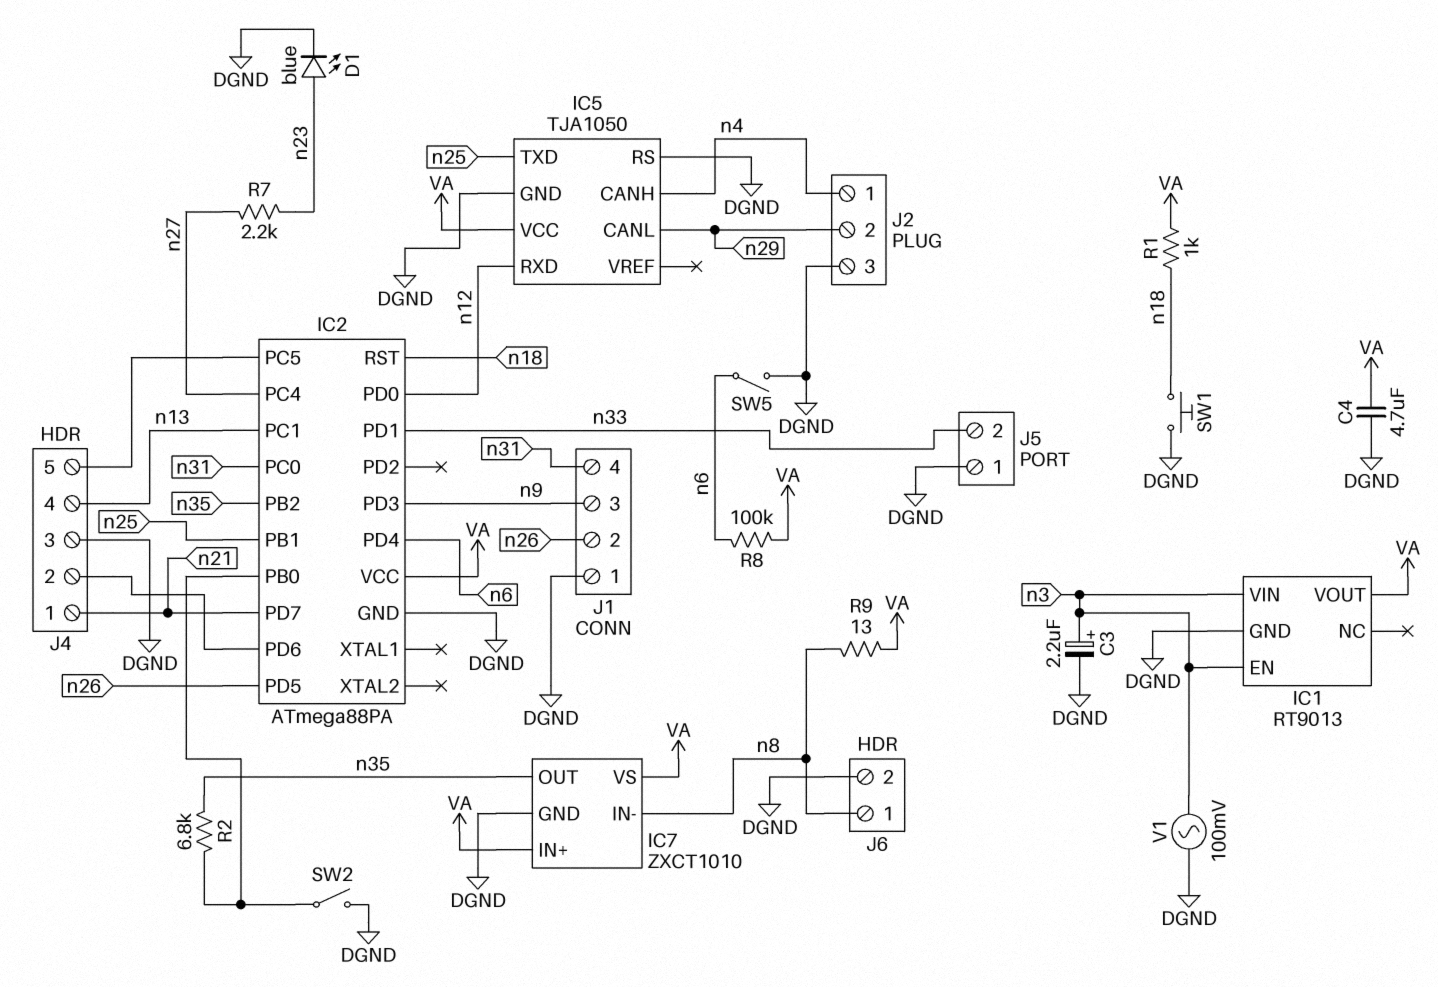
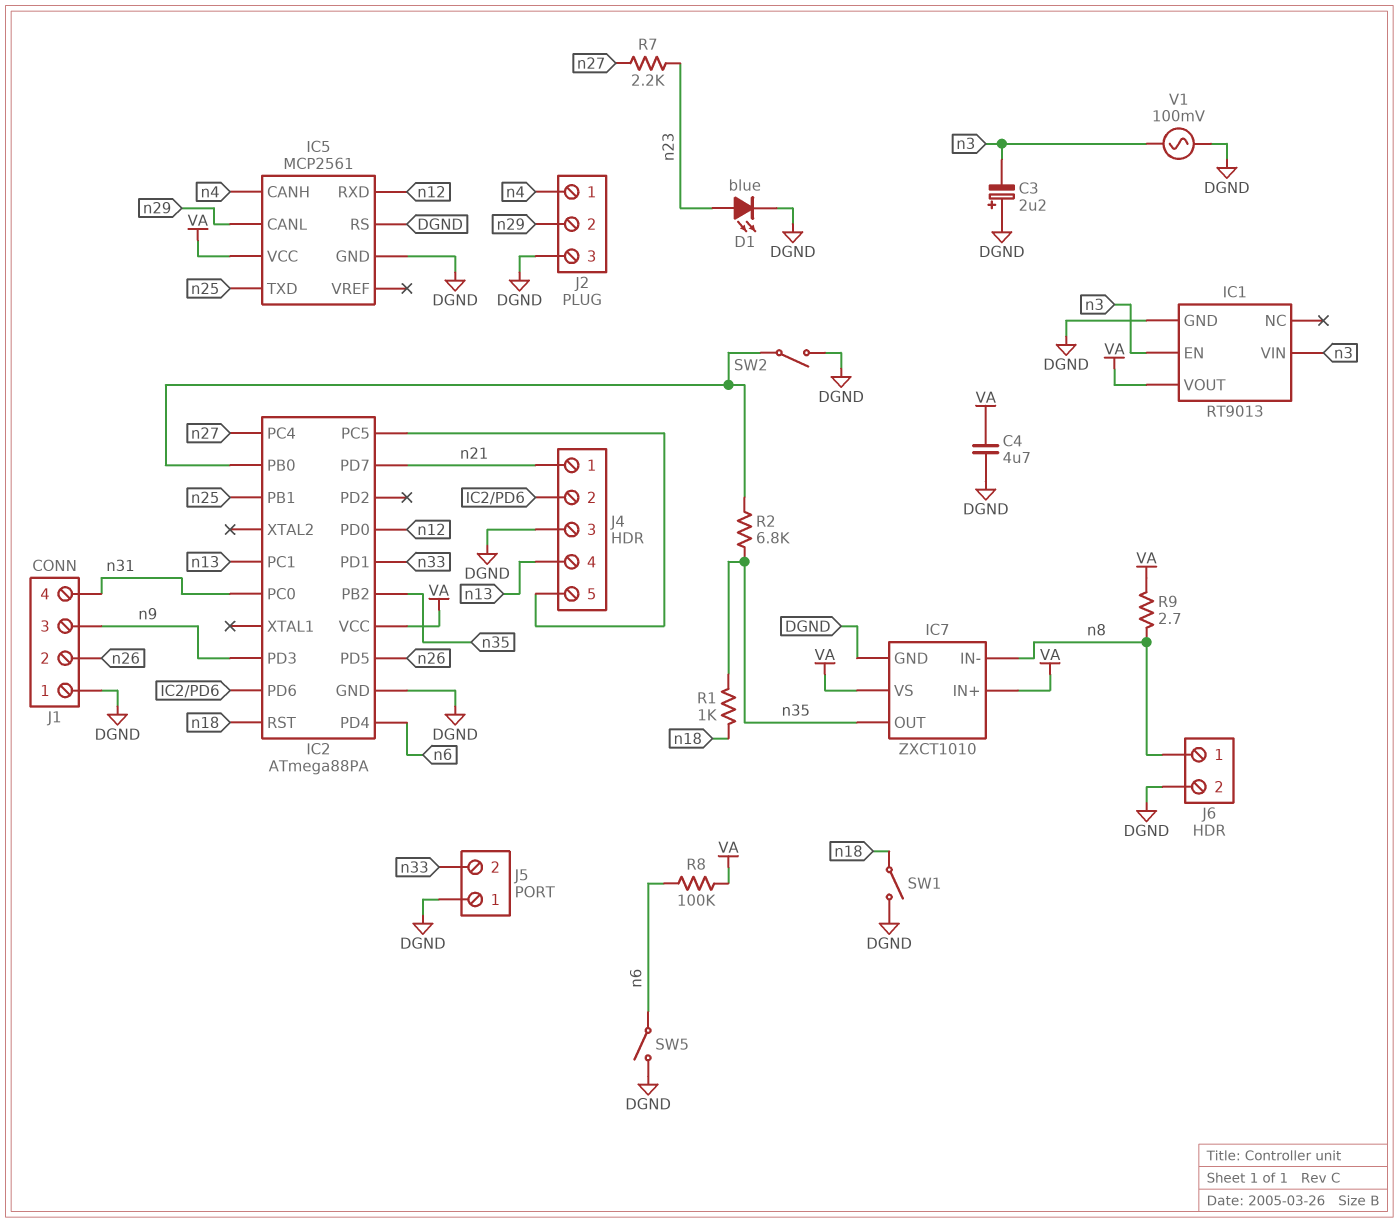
C3: 2.2uF (plus n3, minus DGND) -> 2.2uF (plus DGND, minus n3)
IC5: TJA1050 -> MCP2561
R1: 1k (VA, n18) -> 1k (n18, n35)
R9: 13 (VA, n8) -> 2.7 (VA, n8)
SW1: button (DGND, n18) -> switch (DGND, n18)

